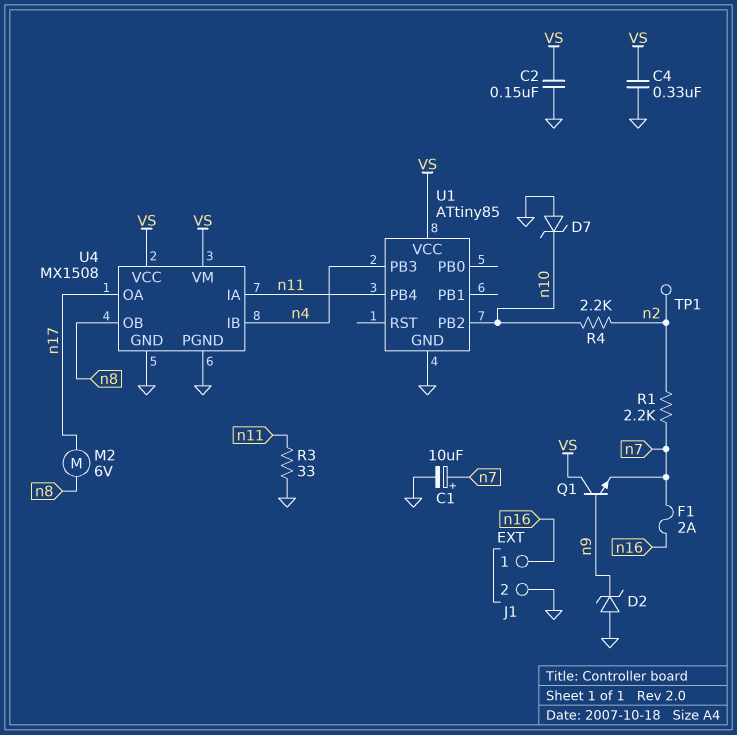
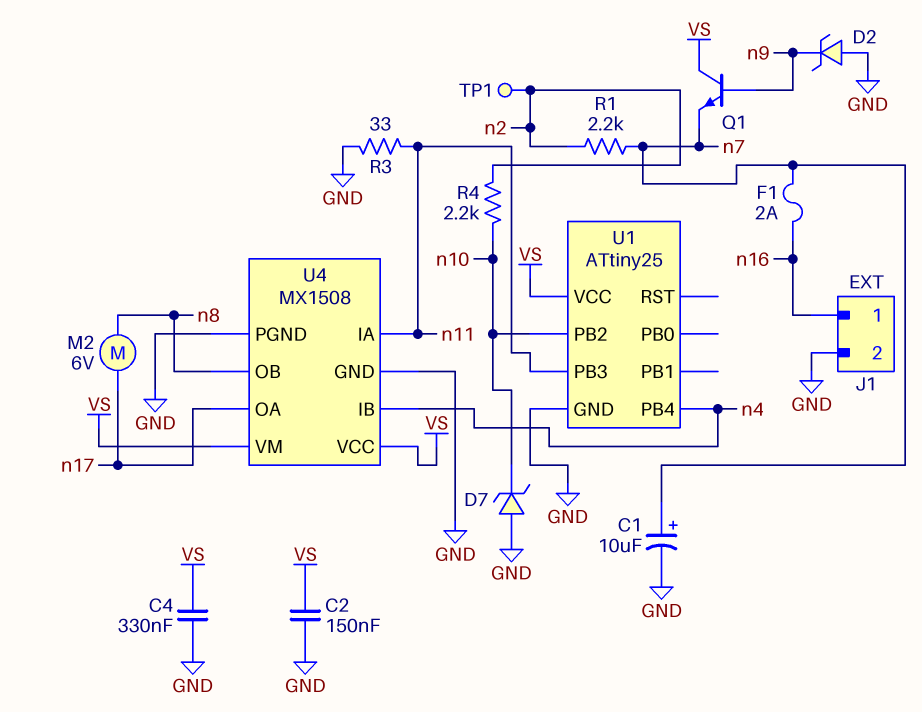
U1: ATtiny85 -> ATtiny25
U1 pin PB3: n4 -> n11
U1 pin PB4: n11 -> n4

